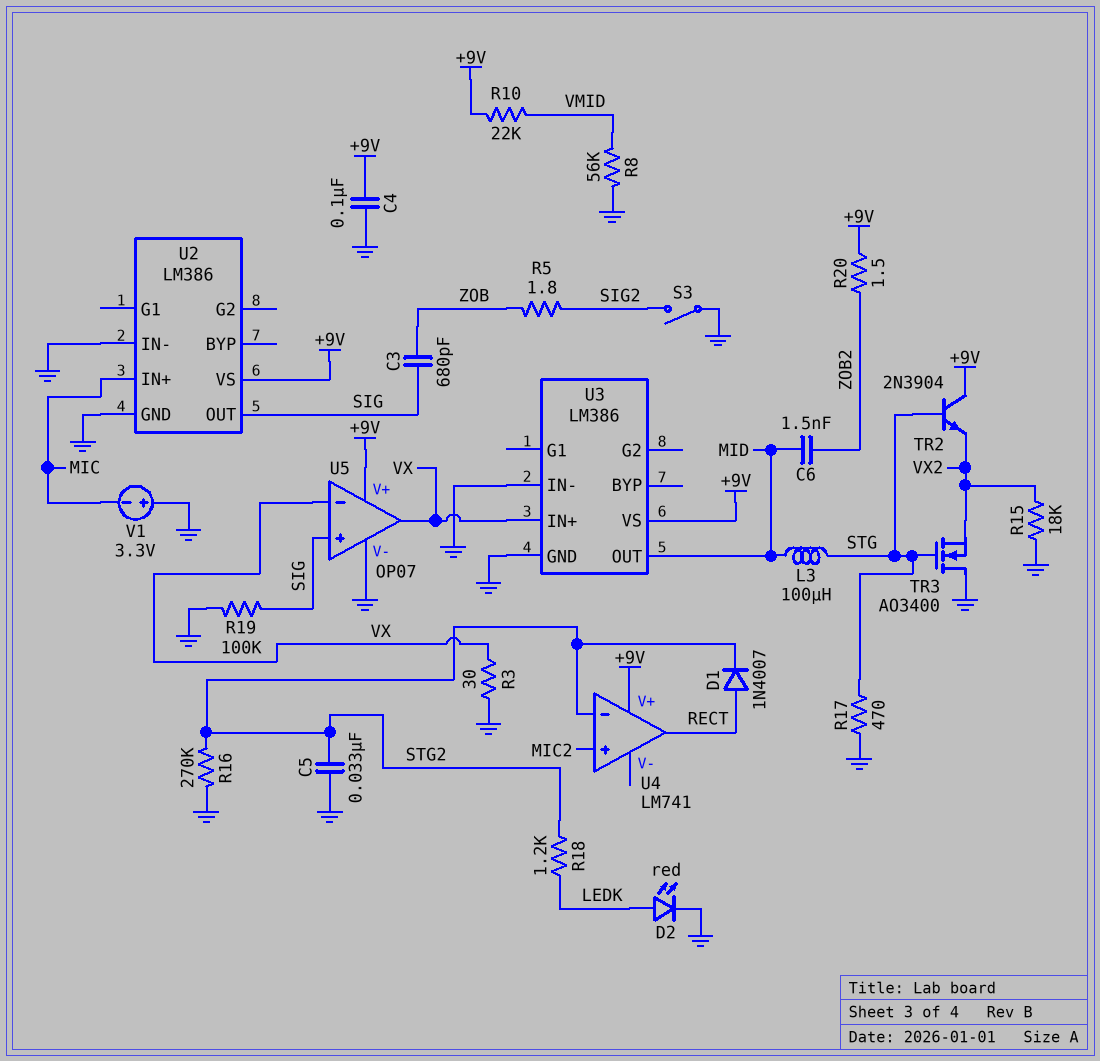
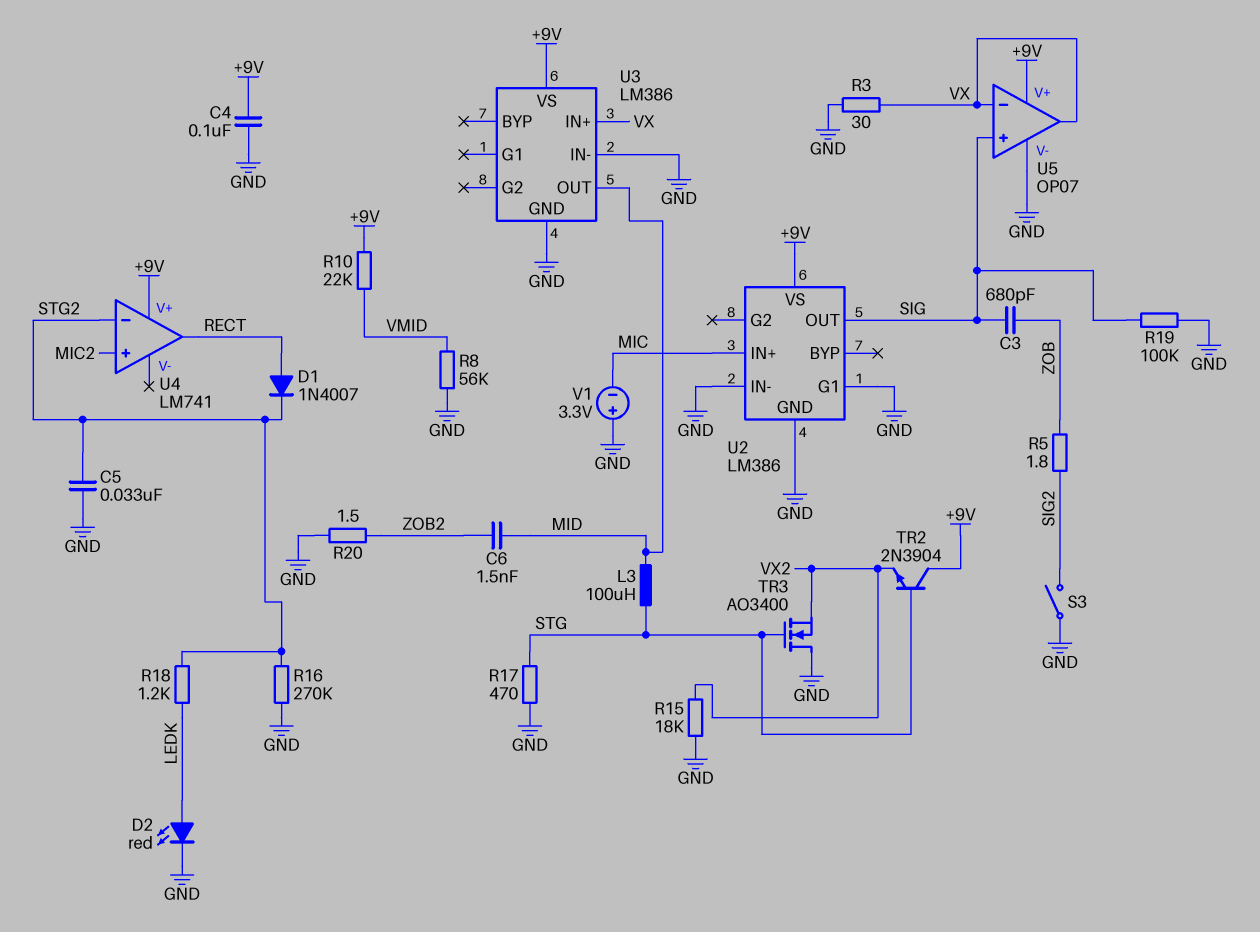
R20: 1.5 (+9V, ZOB2) -> 1.5 (GND, ZOB2)
U2 pin G1: none -> GND

